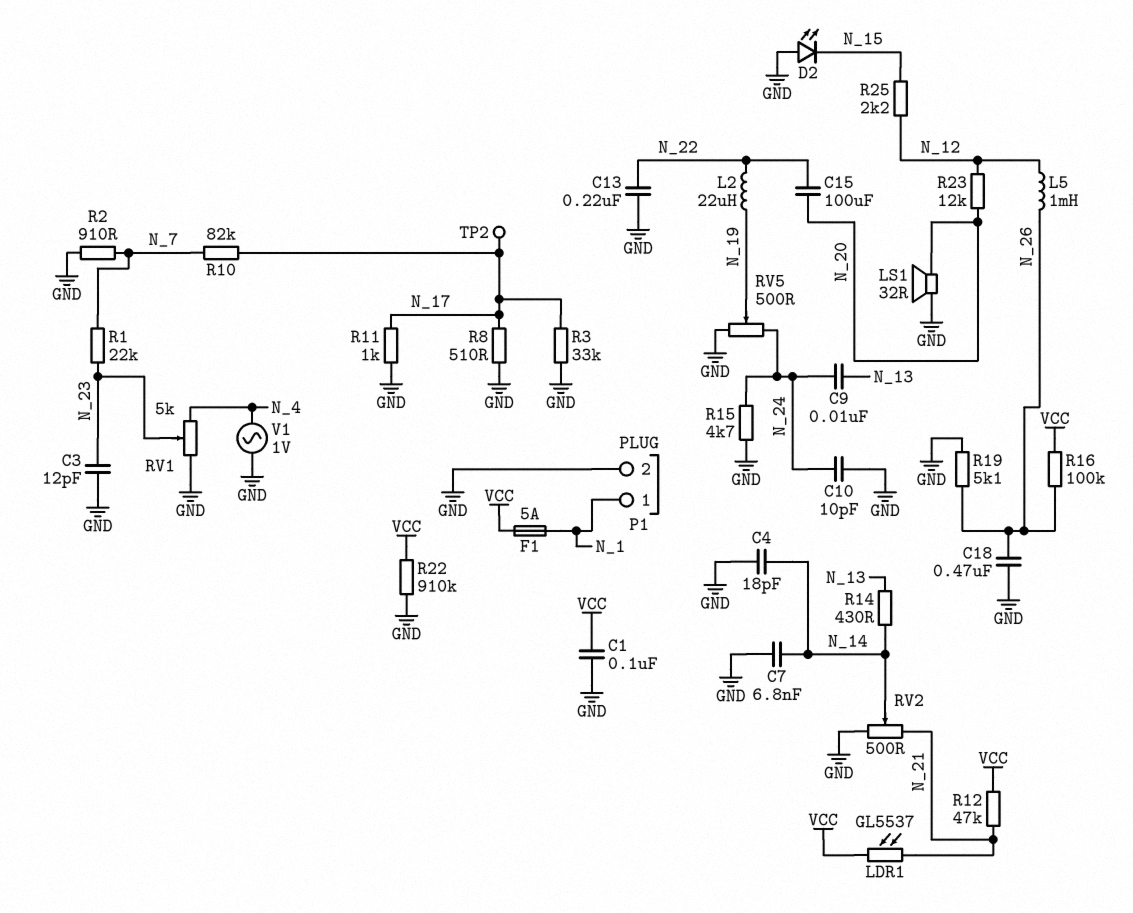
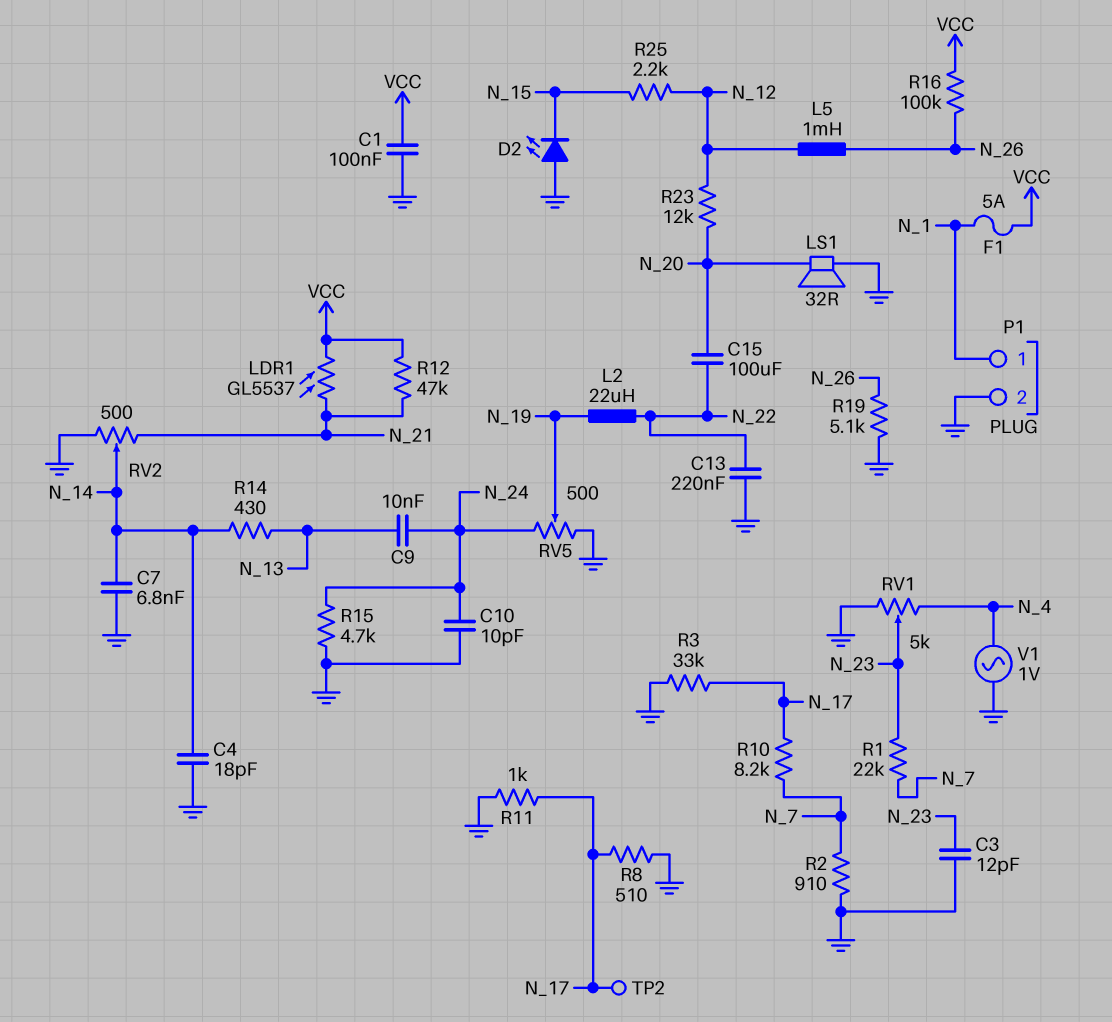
C18: 470nF (GND, N_26) -> none
R10: 82k (N_7, N_17) -> 8.2k (N_7, N_17)
R22: 910k (GND, VCC) -> none

